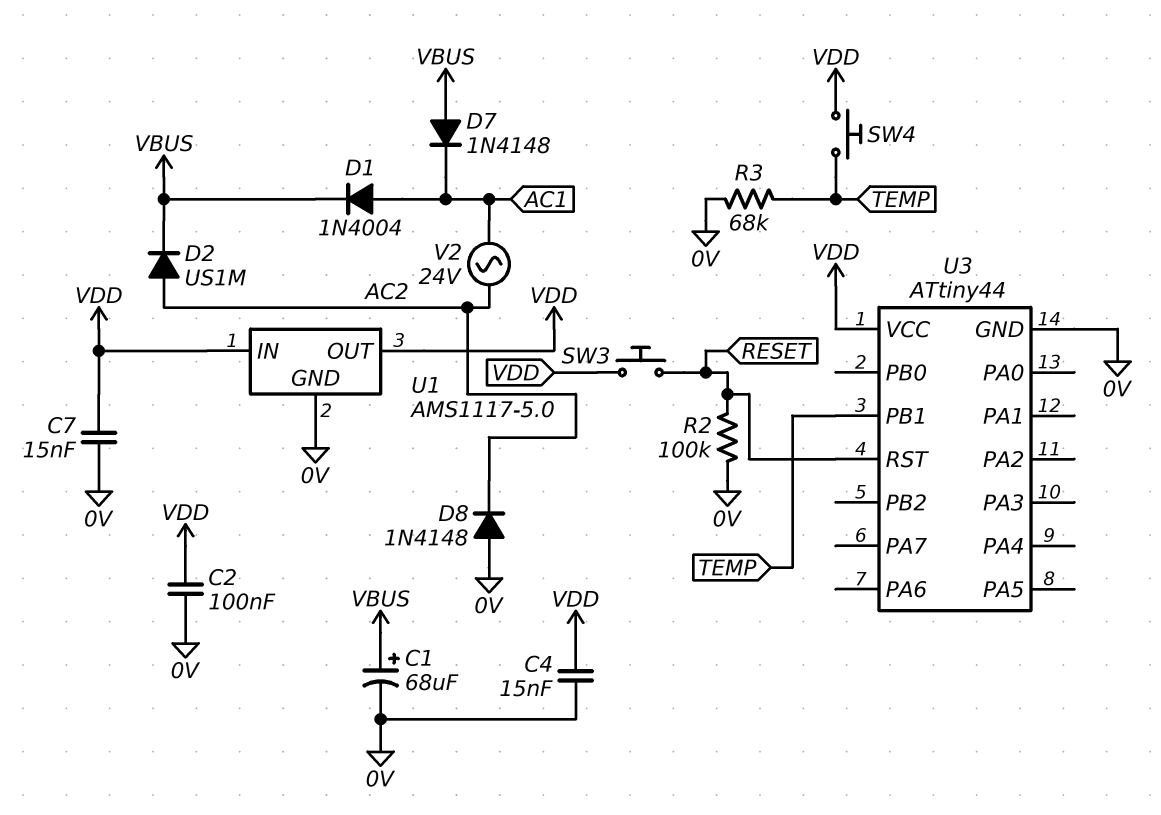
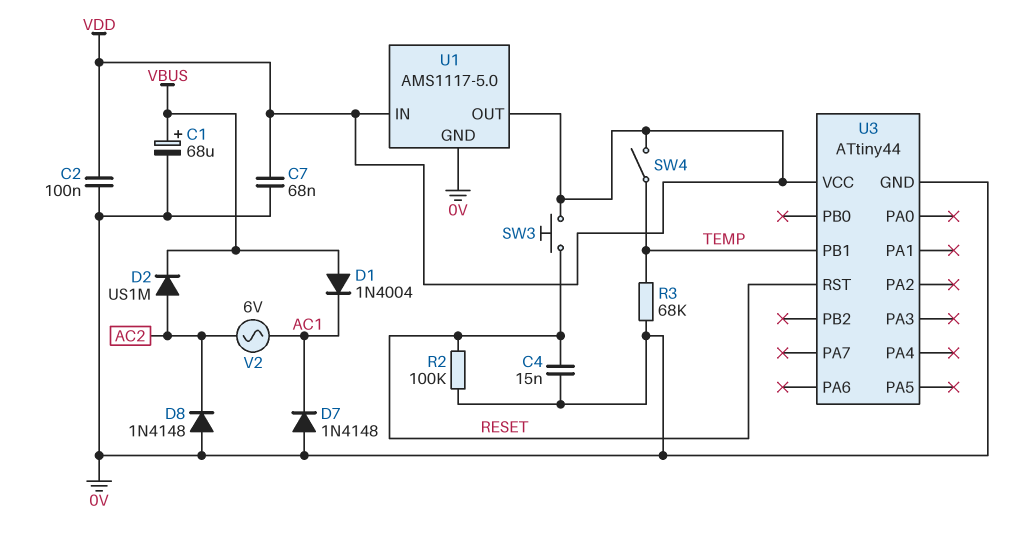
C4: 15nF (0V, VDD) -> 15nF (0V, RESET)
C7: 15nF (0V, VDD) -> 68nF (0V, VDD)
D1: diode 1N4004 (A AC1, K VBUS) -> diode 1N4004 (A VBUS, K AC1)
D7: diode 1N4148 (A VBUS, K AC1) -> diode 1N4148 (A 0V, K AC1)
SW4: button (TEMP, VDD) -> switch (TEMP, VDD)
V2: AC 24V (AC1, AC2) -> AC 6V (AC1, AC2)

